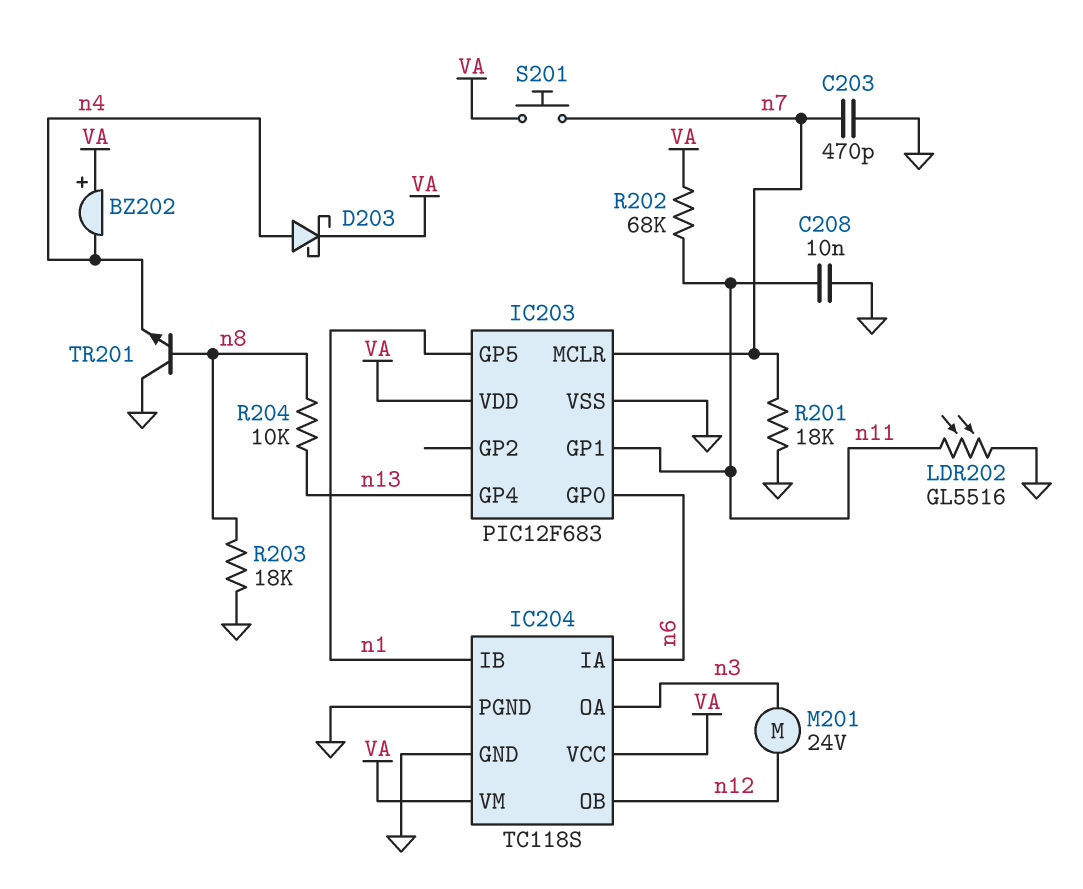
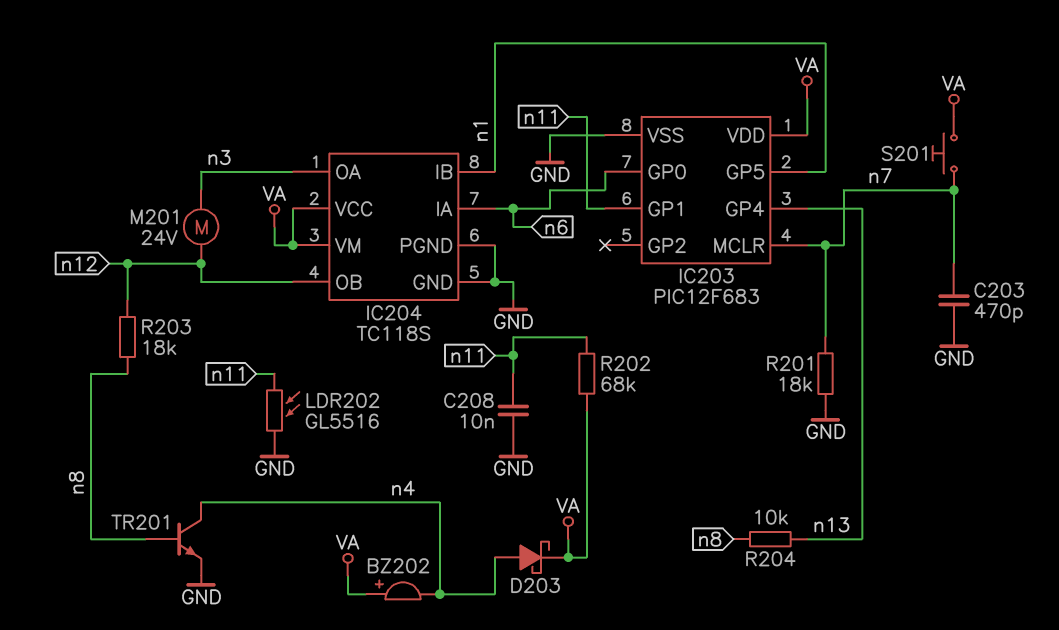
R203: 18k (GND, n8) -> 18k (n8, n12)
TR201: NPN (B n8, C GND, E n4) -> NPN (B n8, C n4, E GND)

